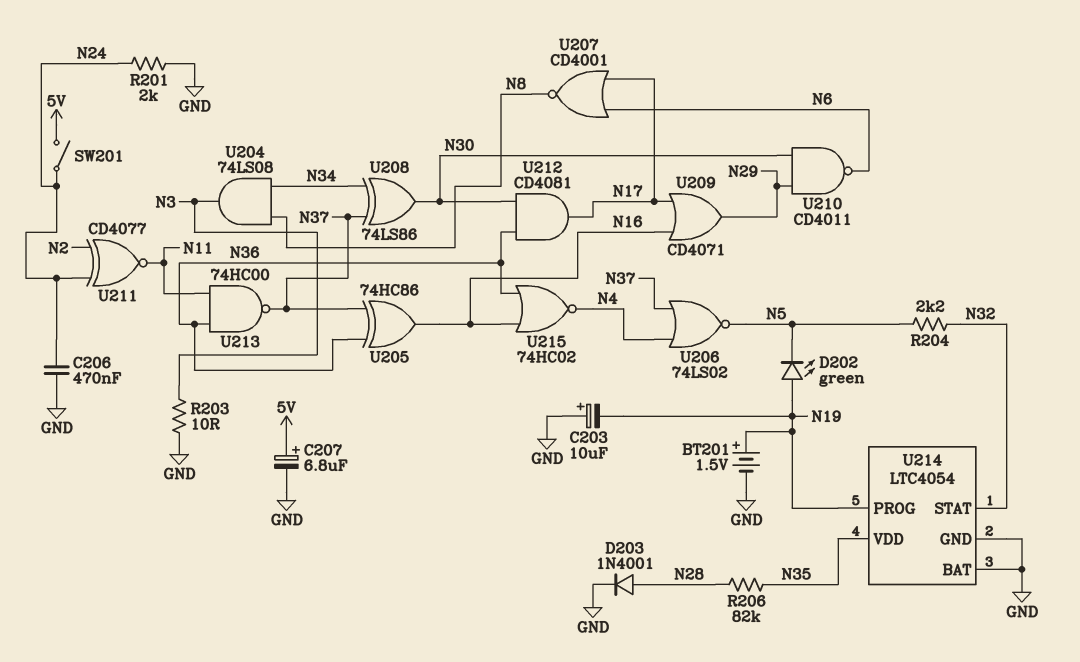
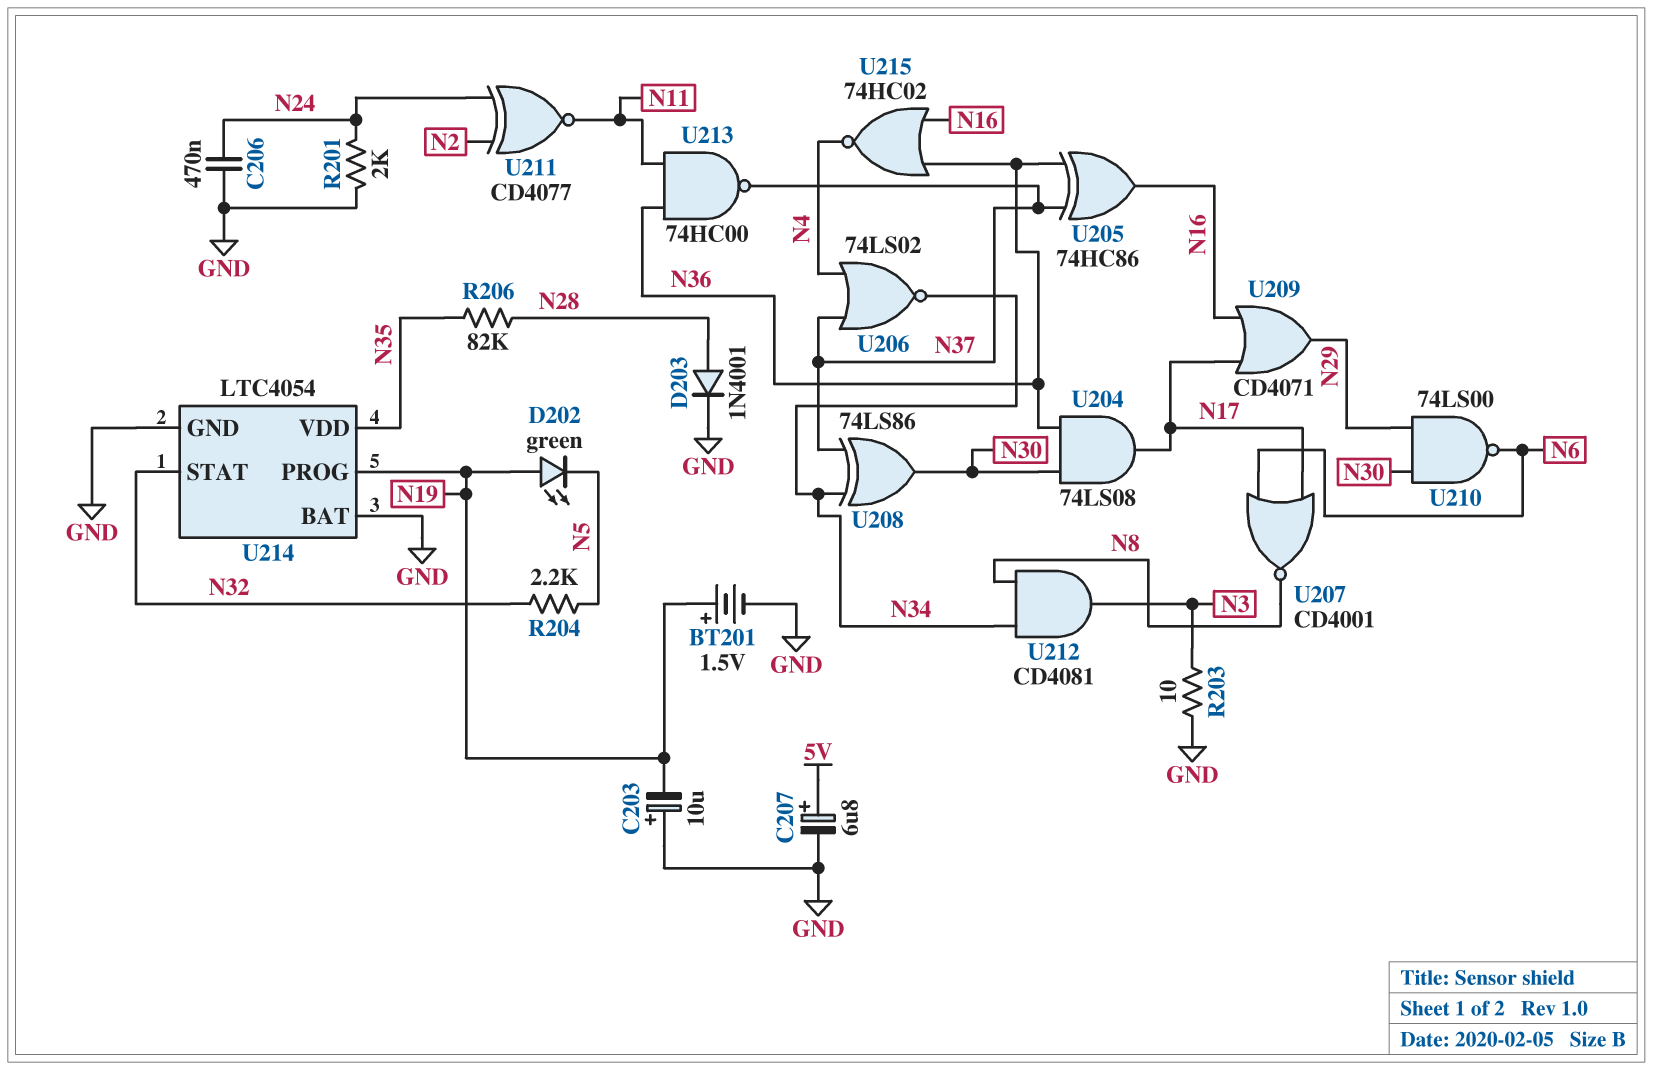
SW201: switch (5V, N24) -> none
U204: AND 74LS08 (in N8, in N34, out N3) -> AND 74LS08 (in N30, in N36, out N17)
U206: NOR 74LS02 (in N4, in N37, out N5) -> NOR 74LS02 (in N4, in N37, out N34)
U210: NAND CD4011 (in N29, in N30, out N6) -> NAND 74LS00 (in N29, in N30, out N6)
U212: AND CD4081 (in N30, in N36, out N17) -> AND CD4081 (in N8, in N34, out N3)

